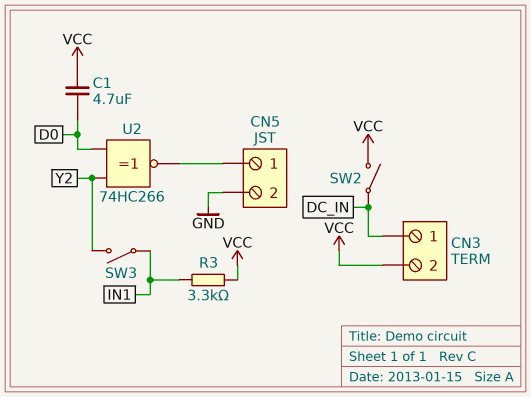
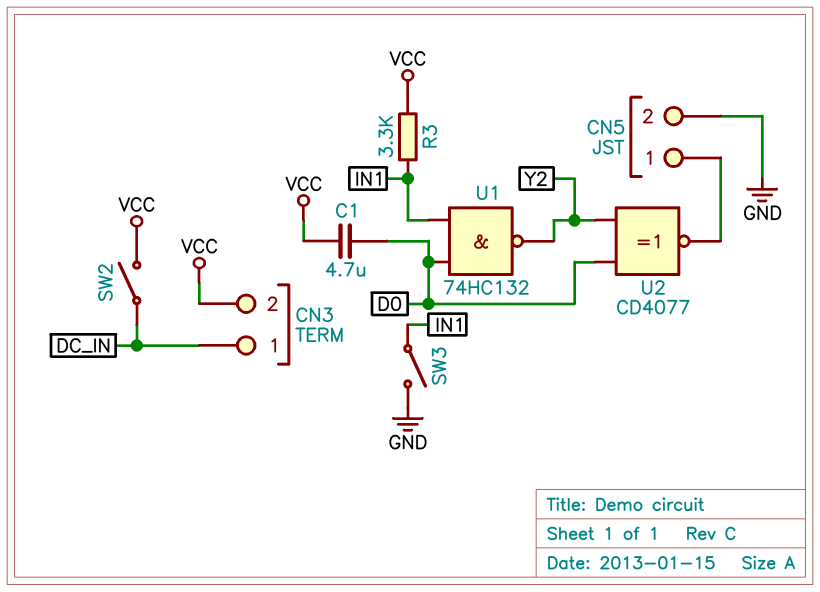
SW3: switch (IN1, Y2) -> switch (GND, IN1)
U1: none -> NAND 74HC132 (in D0, in IN1, out Y2)
U2: XNOR 74HC266 (in D0, in Y2, out CN5/1) -> XNOR CD4077 (in D0, in Y2, out CN5/1)

